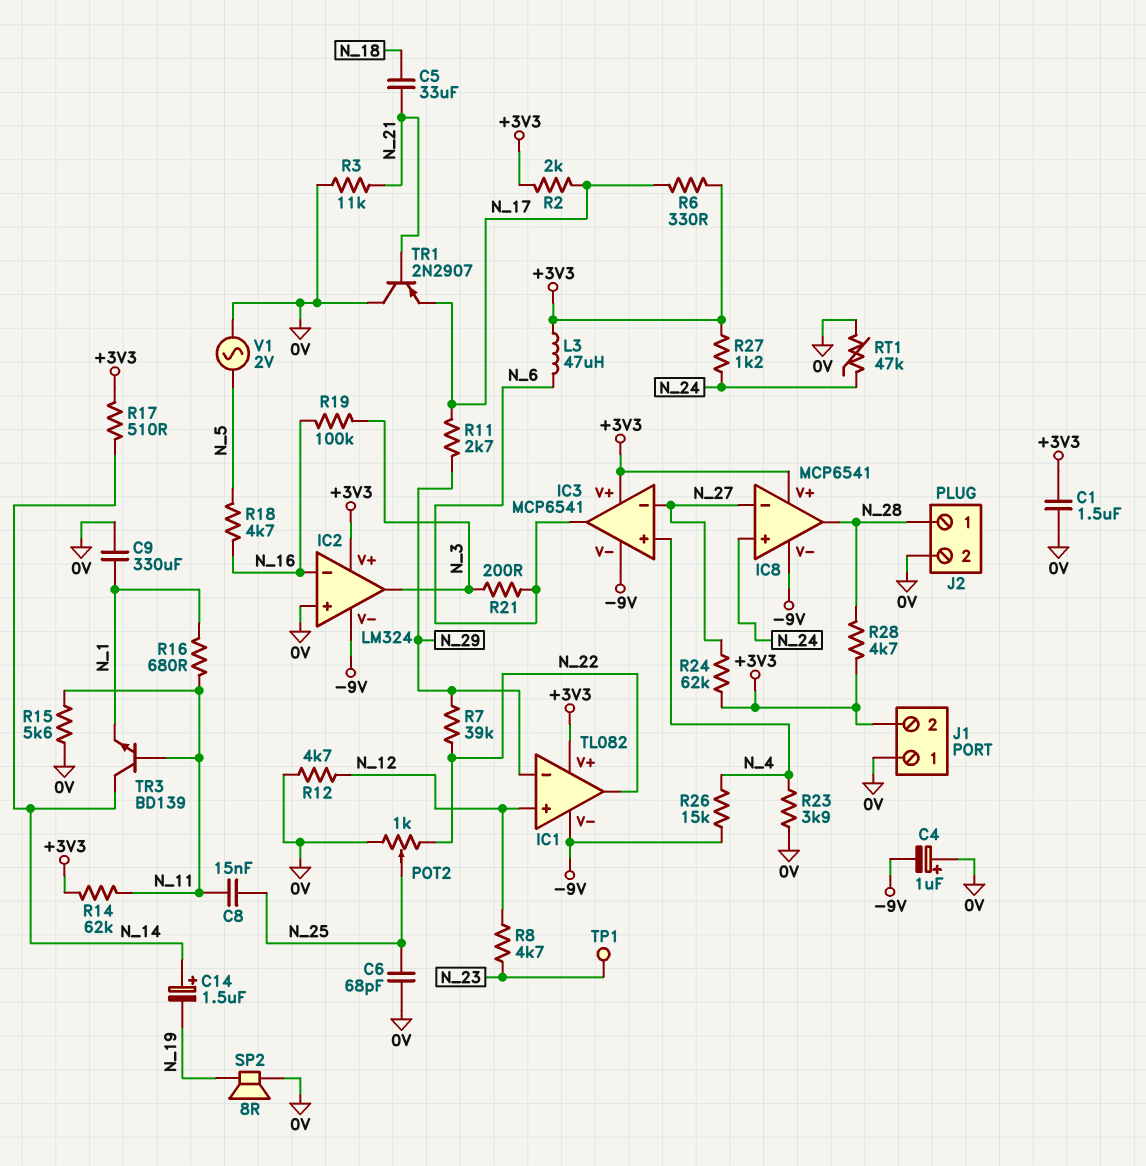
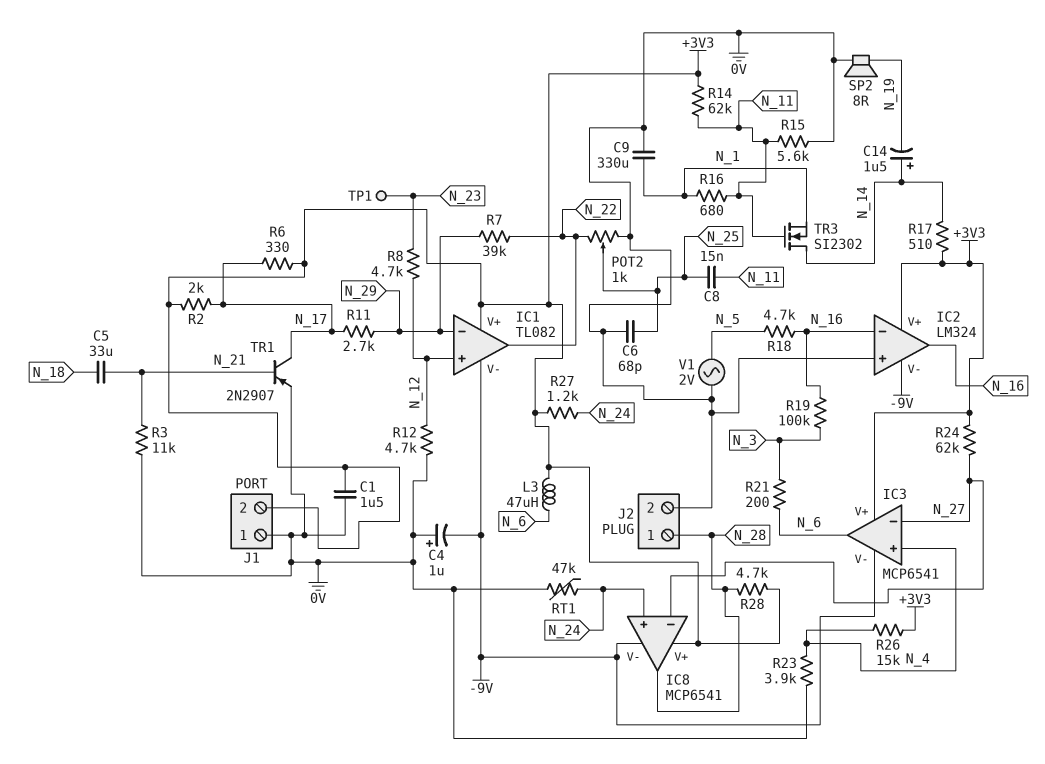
IC2 pin out: N_3 -> N_16
R26: 15k (-9V, N_4) -> 15k (+3V3, N_4)
TR1: PNP 2N2907 (B N_21, C 0V, E N_17) -> PNP 2N2907 (B N_21, C N_17, E 0V)
TR3: NPN BD139 (B N_11, C N_14, E N_1) -> NMOS SI2302 (G N_11, D N_14, S N_1)

